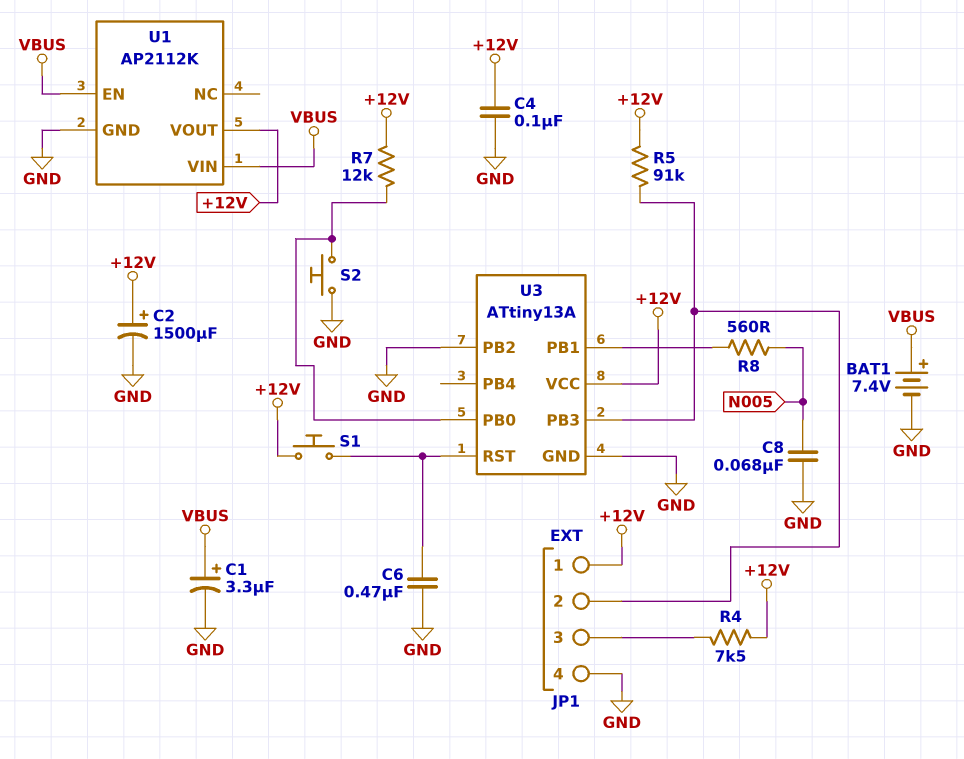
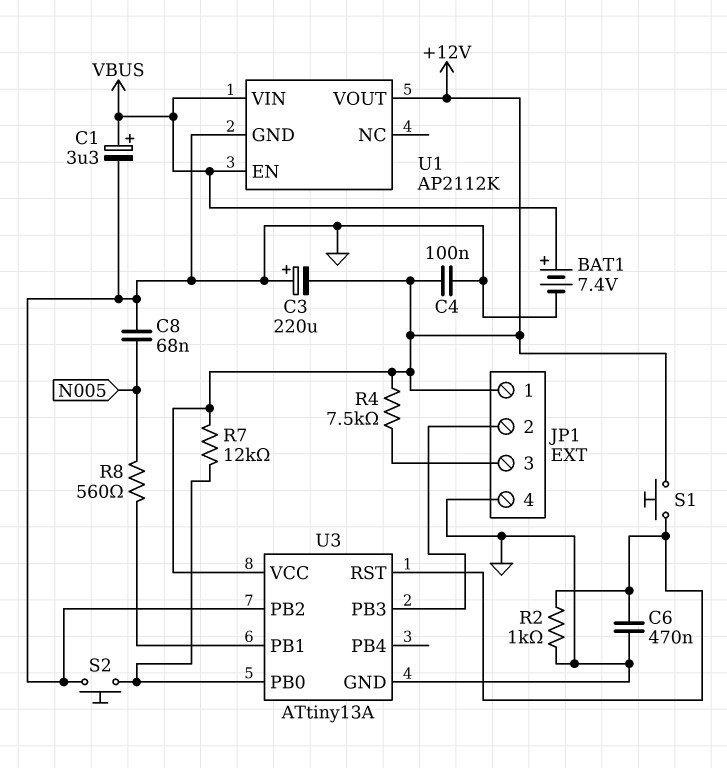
C2: 1500uF (plus +12V, minus GND) -> none
C3: none -> 220uF (plus GND, minus +12V)
R2: none -> 1k (GND, U3/RST)
R5: 91k (+12V, JP1/2) -> none

